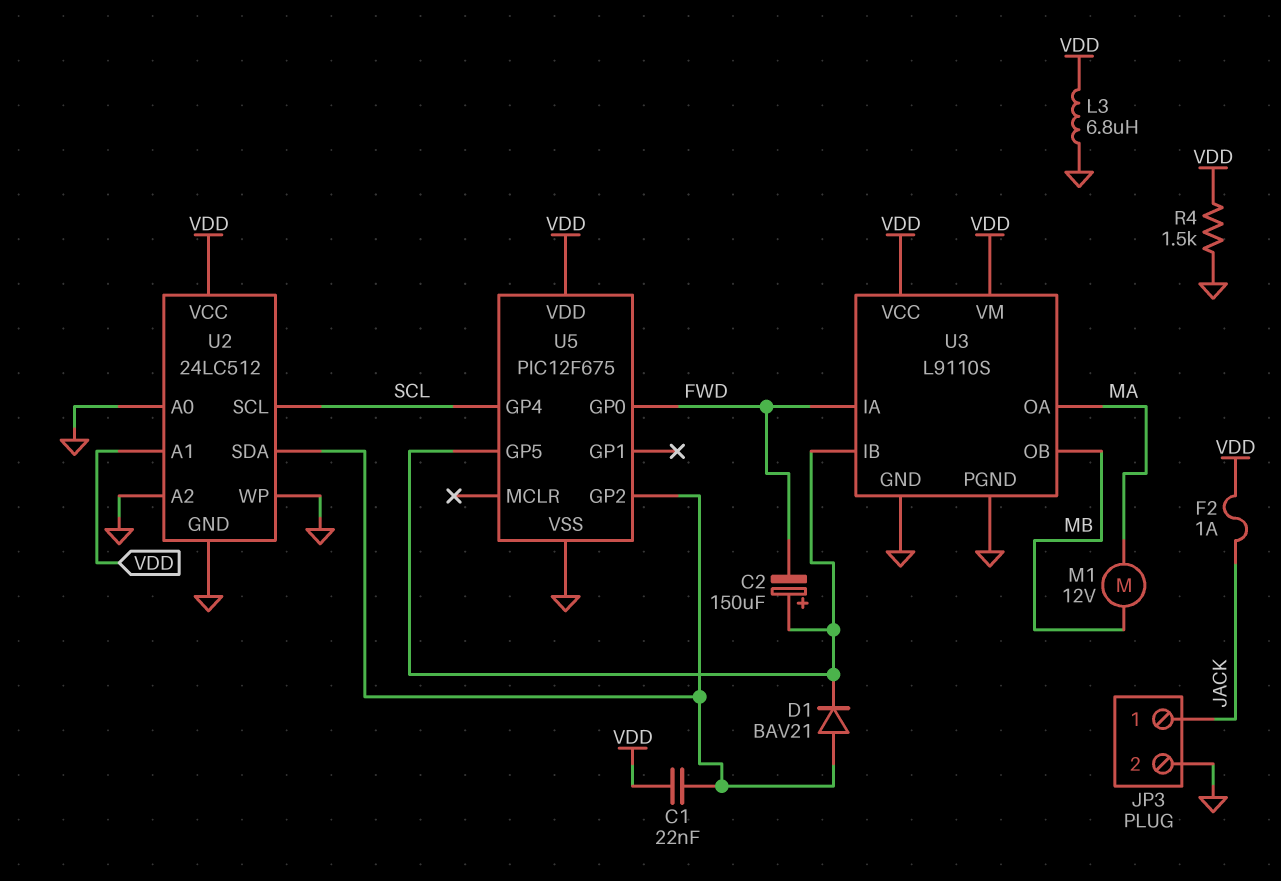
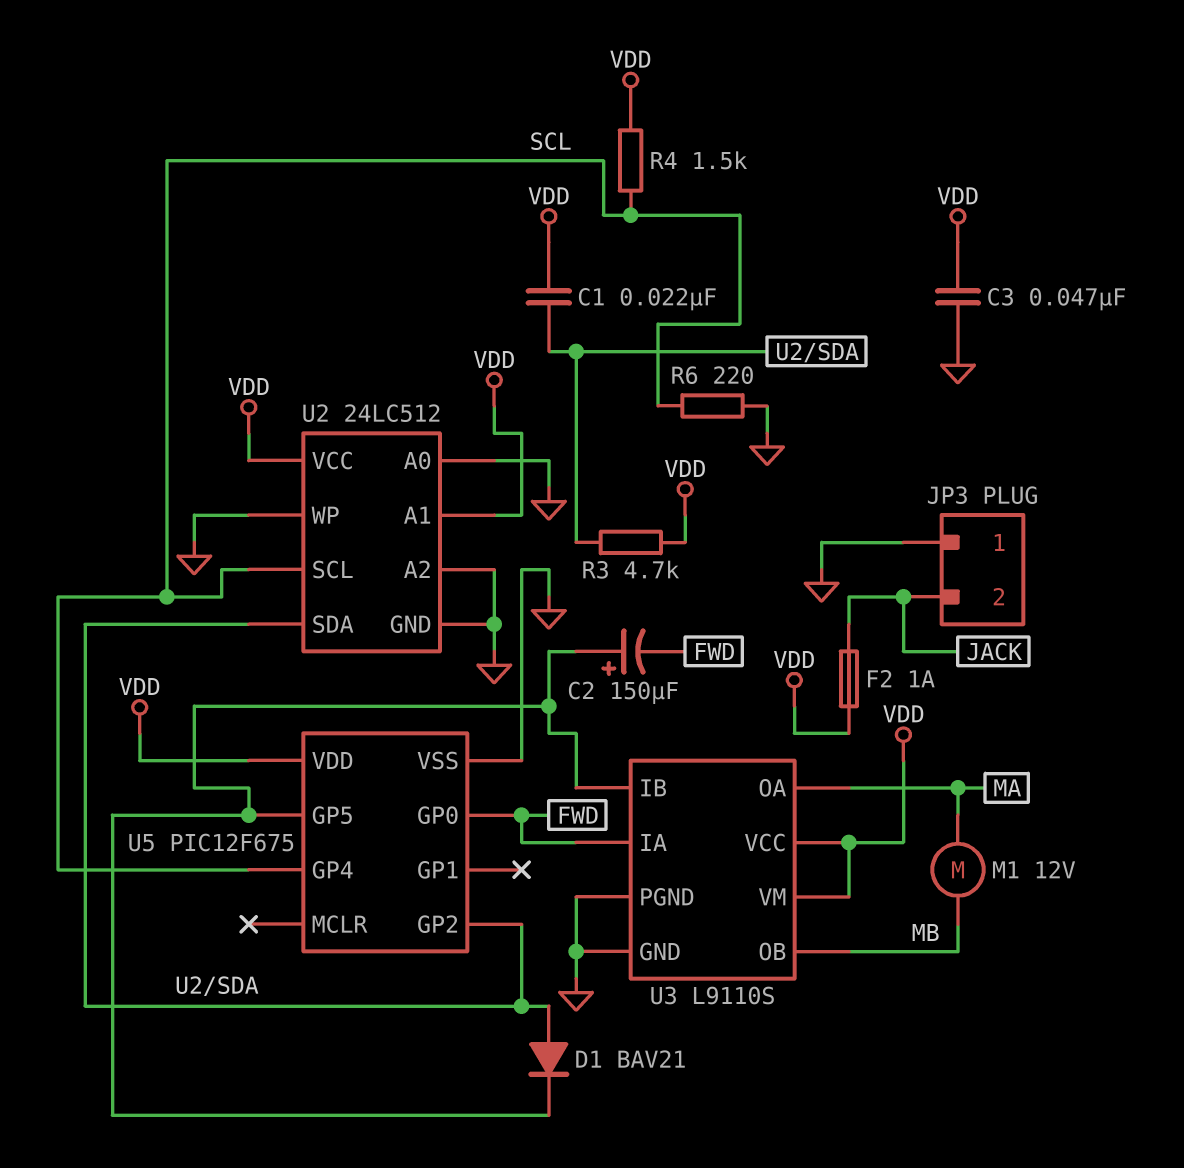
C3: none -> 47nF (GND, VDD)
JP3 pin 1: JACK -> GND
JP3 pin 2: GND -> JACK
L3: 6.8uH (GND, VDD) -> none
R3: none -> 4.7k (U2/SDA, VDD)
R4: 1.5k (GND, VDD) -> 1.5k (SCL, VDD)
R6: none -> 220 (GND, SCL)

